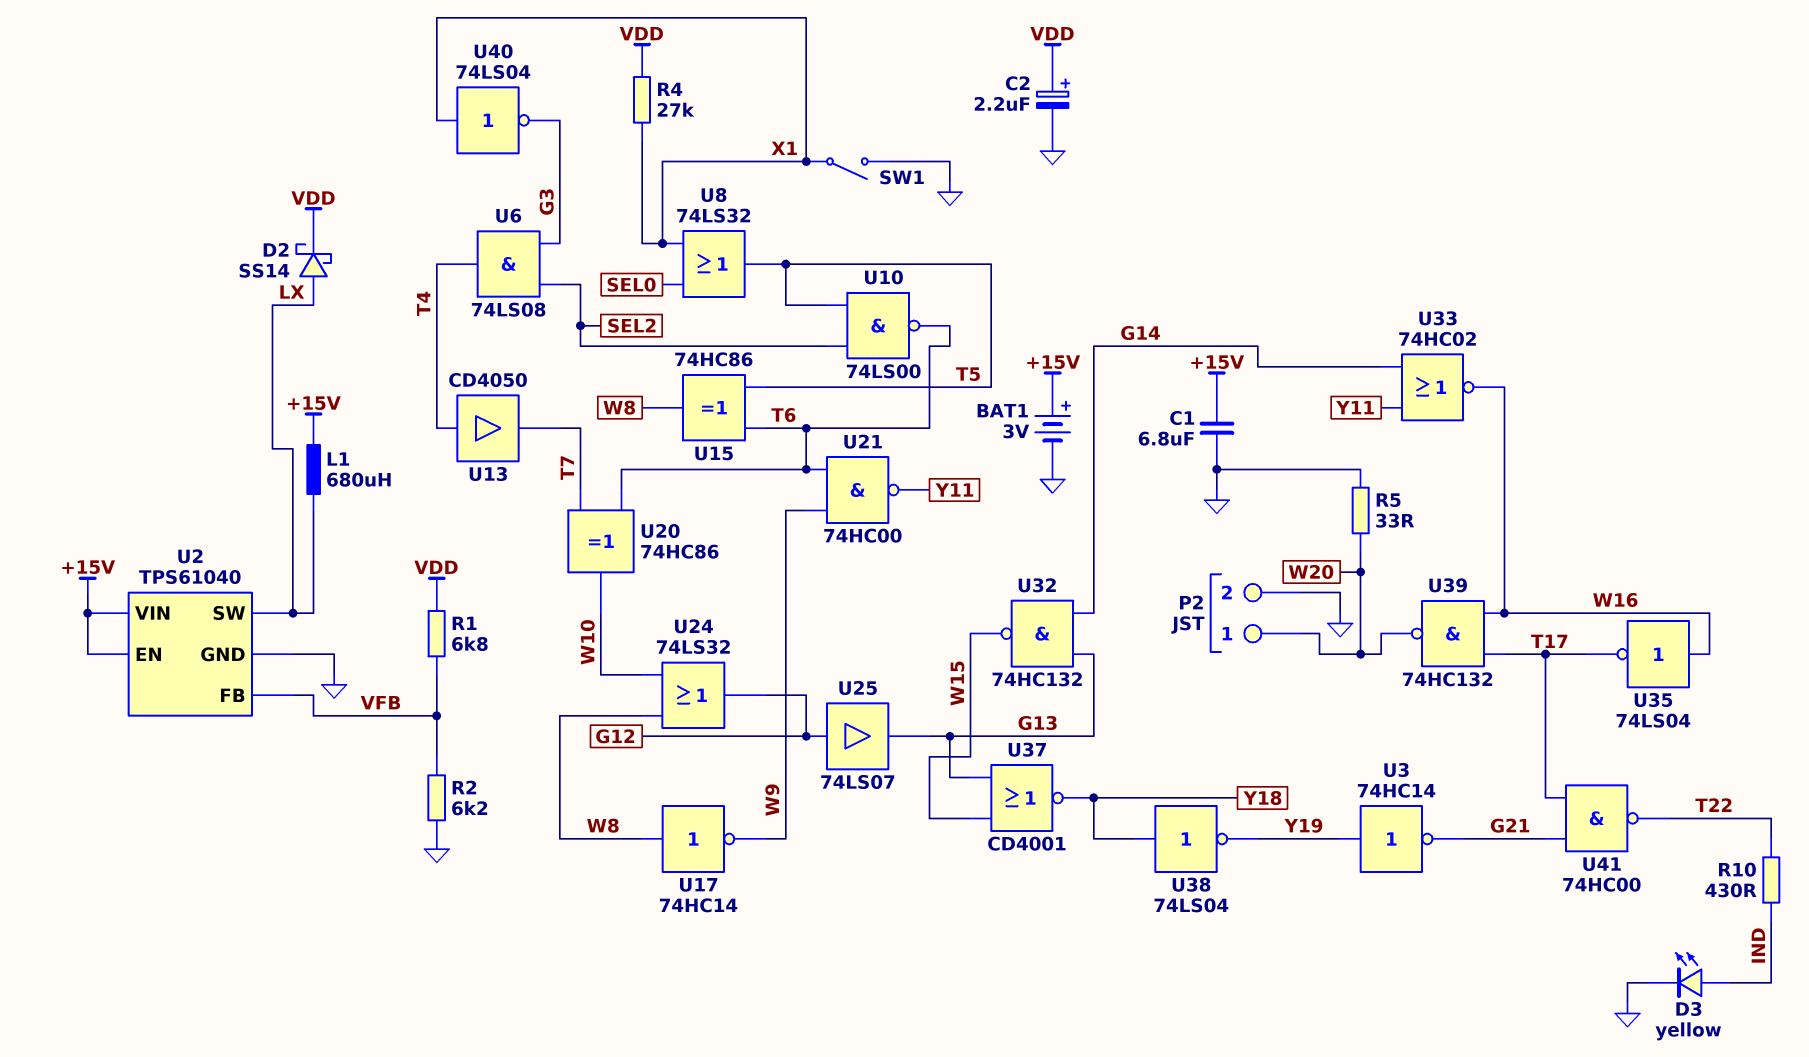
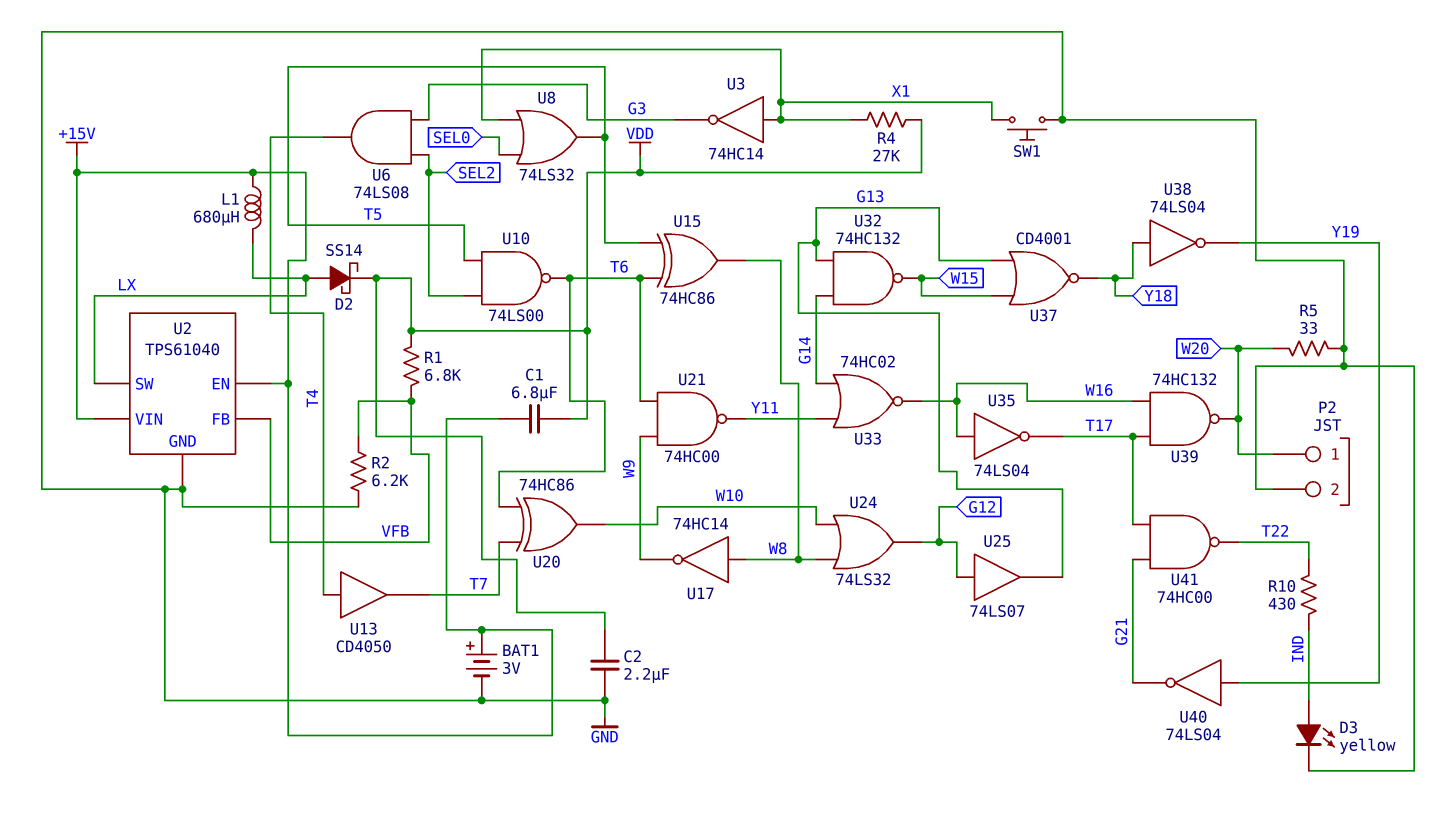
C1: 6.8uF (+15V, GND) -> 6.8uF (+15V, VDD)
C2: 2.2uF (plus VDD, minus GND) -> 2.2uF (GND, VDD)
SW1: switch (GND, X1) -> button (GND, X1)
U3: NOT 74HC14 (in Y19, out G21) -> NOT 74HC14 (in X1, out G3)
U40: NOT 74LS04 (in X1, out G3) -> NOT 74LS04 (in Y19, out G21)

